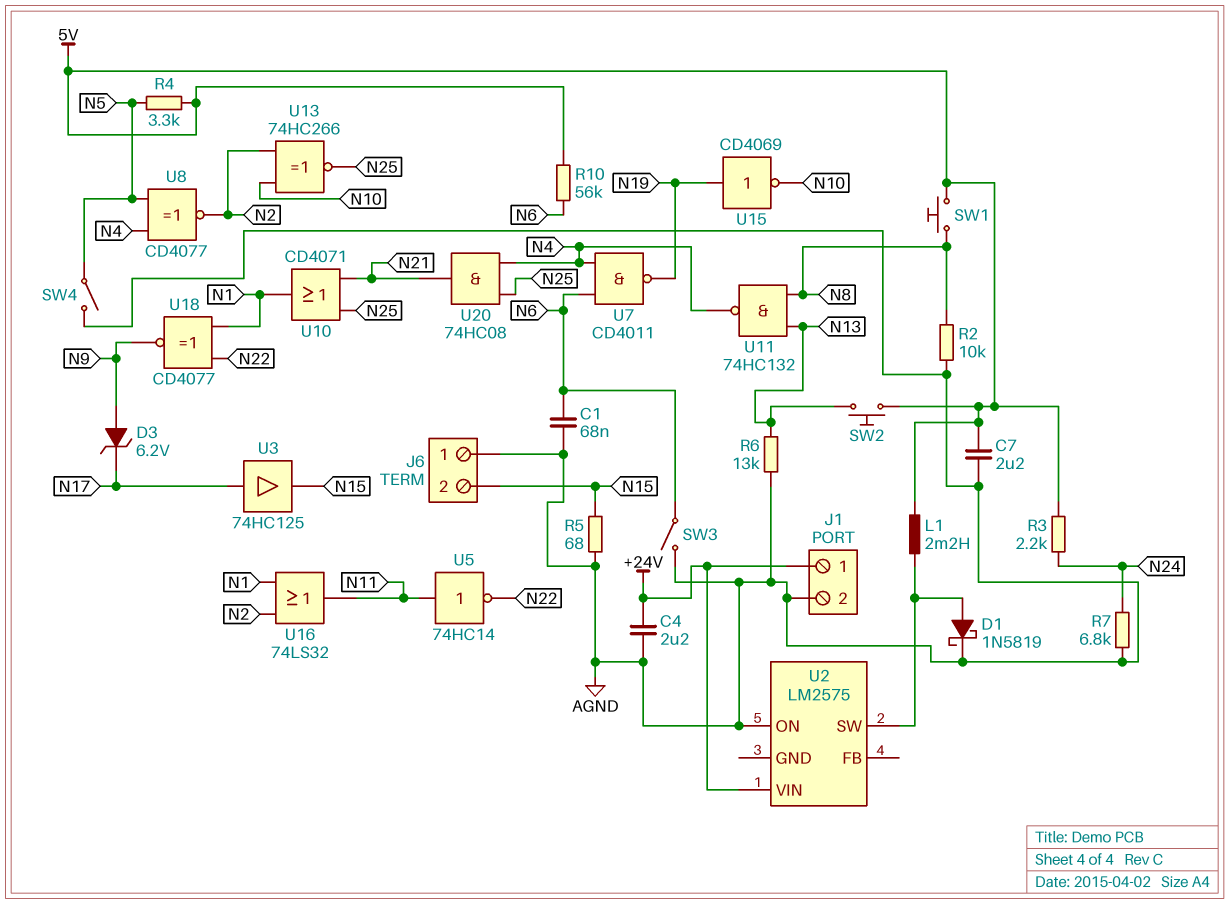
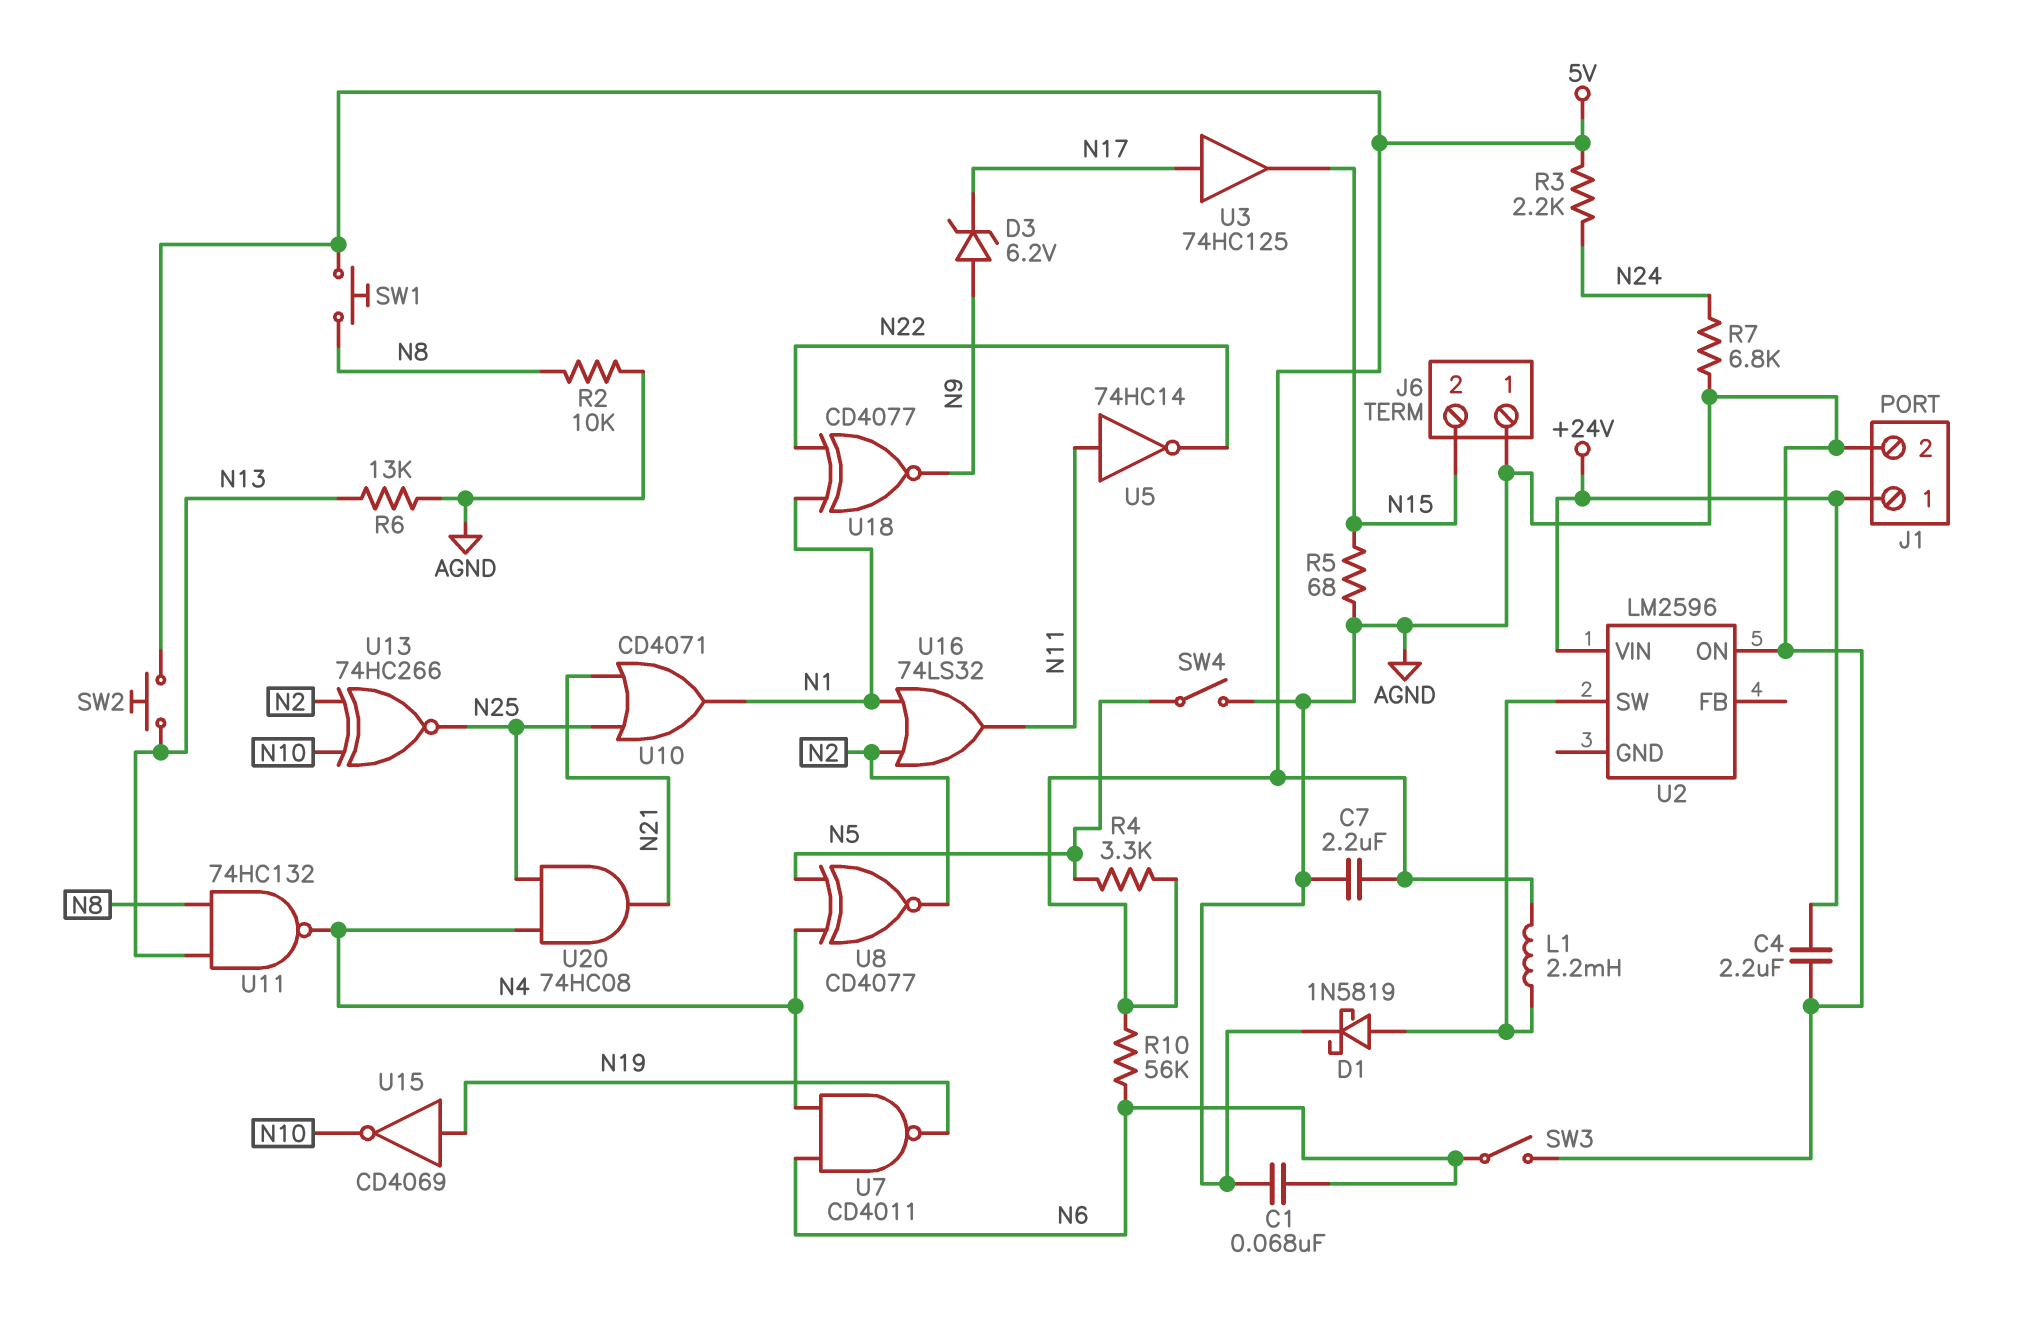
U2: LM2575 -> LM2596

